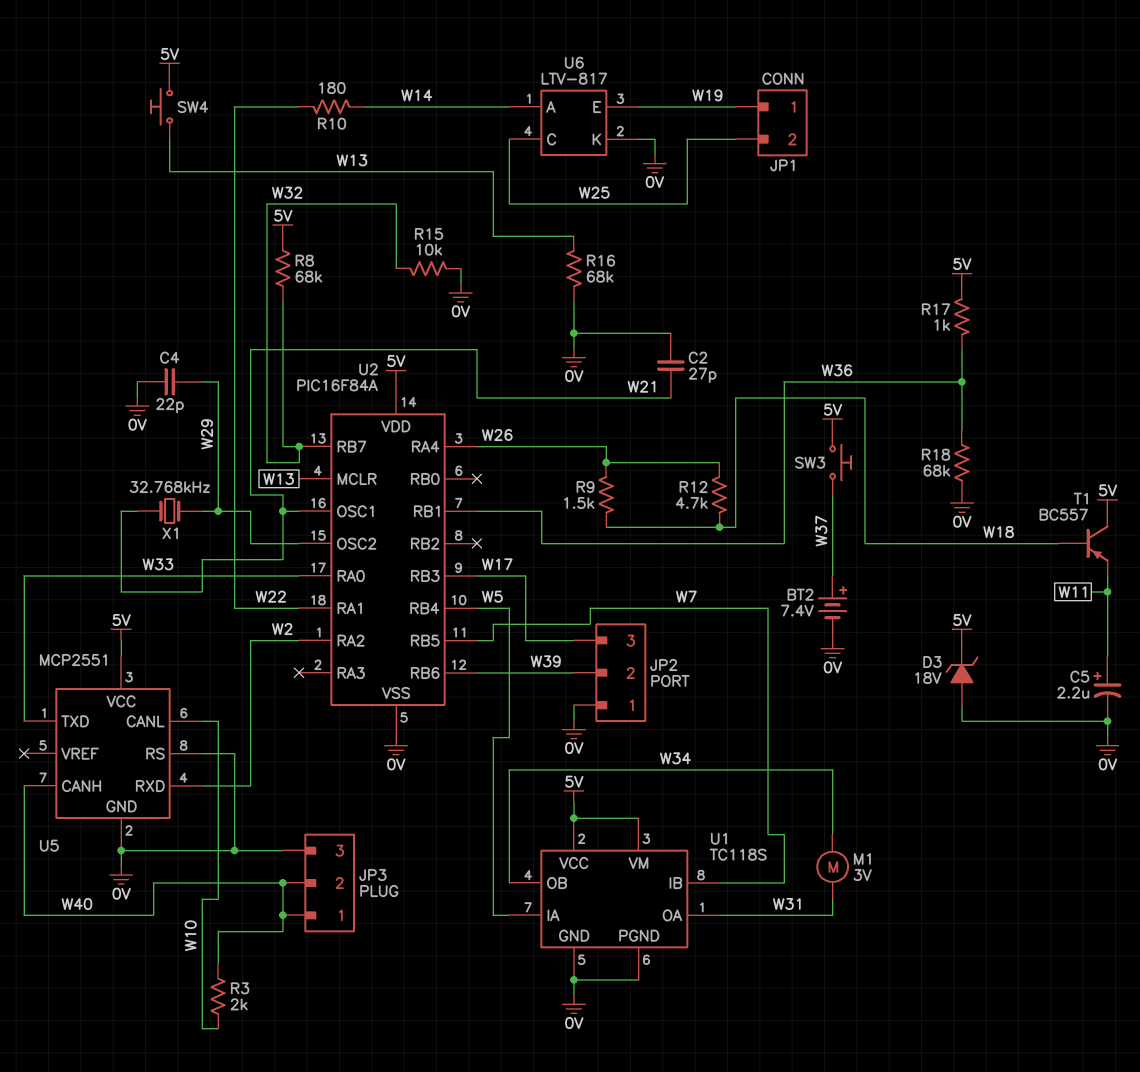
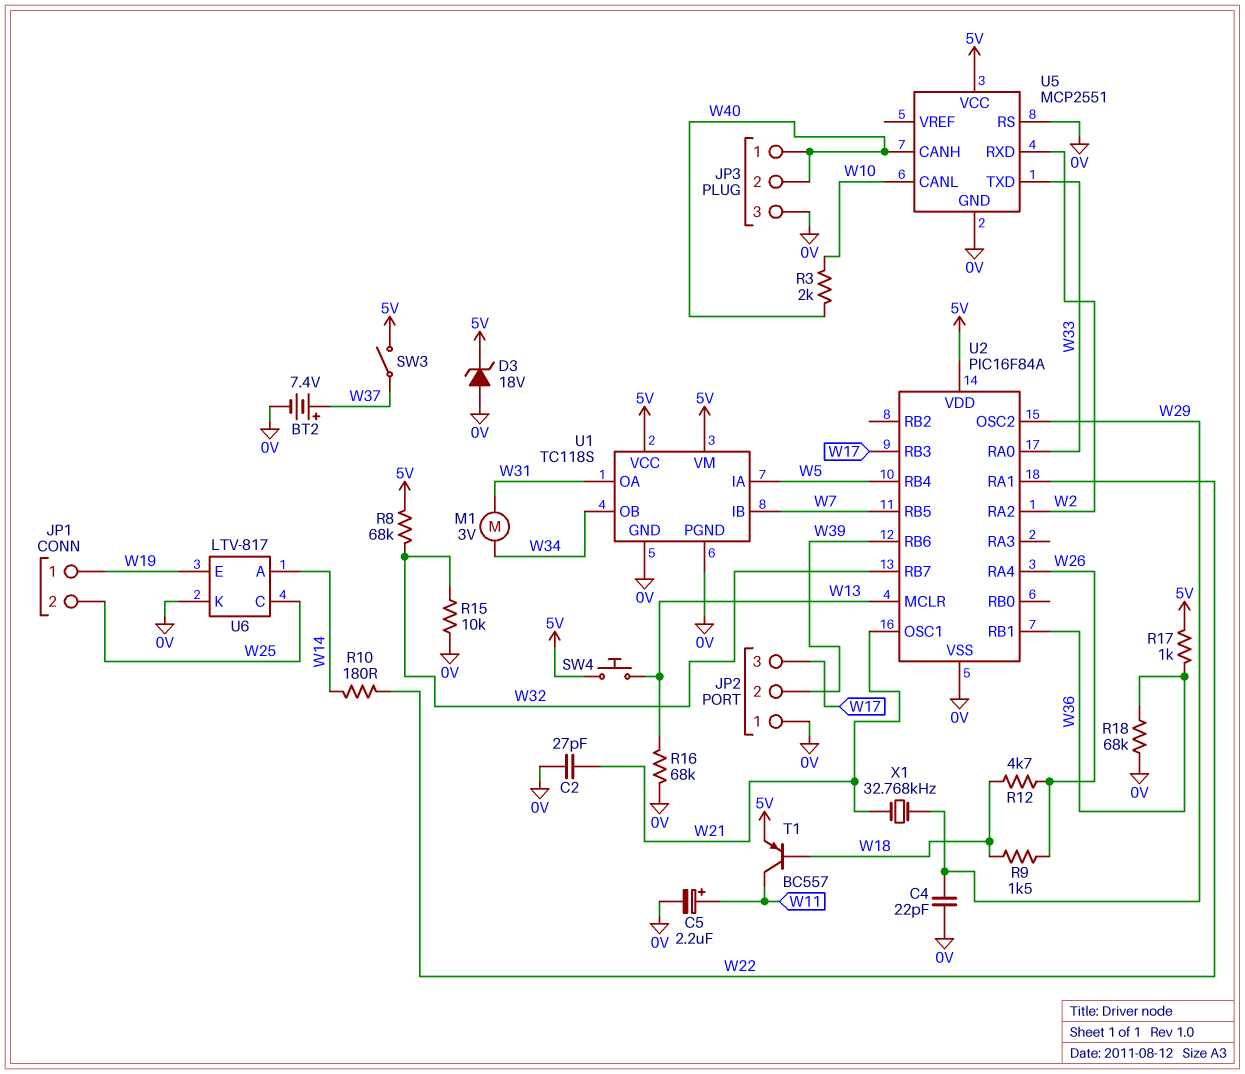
SW3: button (5V, W37) -> switch (5V, W37)
T1: PNP BC557 (B W18, C 5V, E W11) -> PNP BC557 (B W18, C W11, E 5V)

